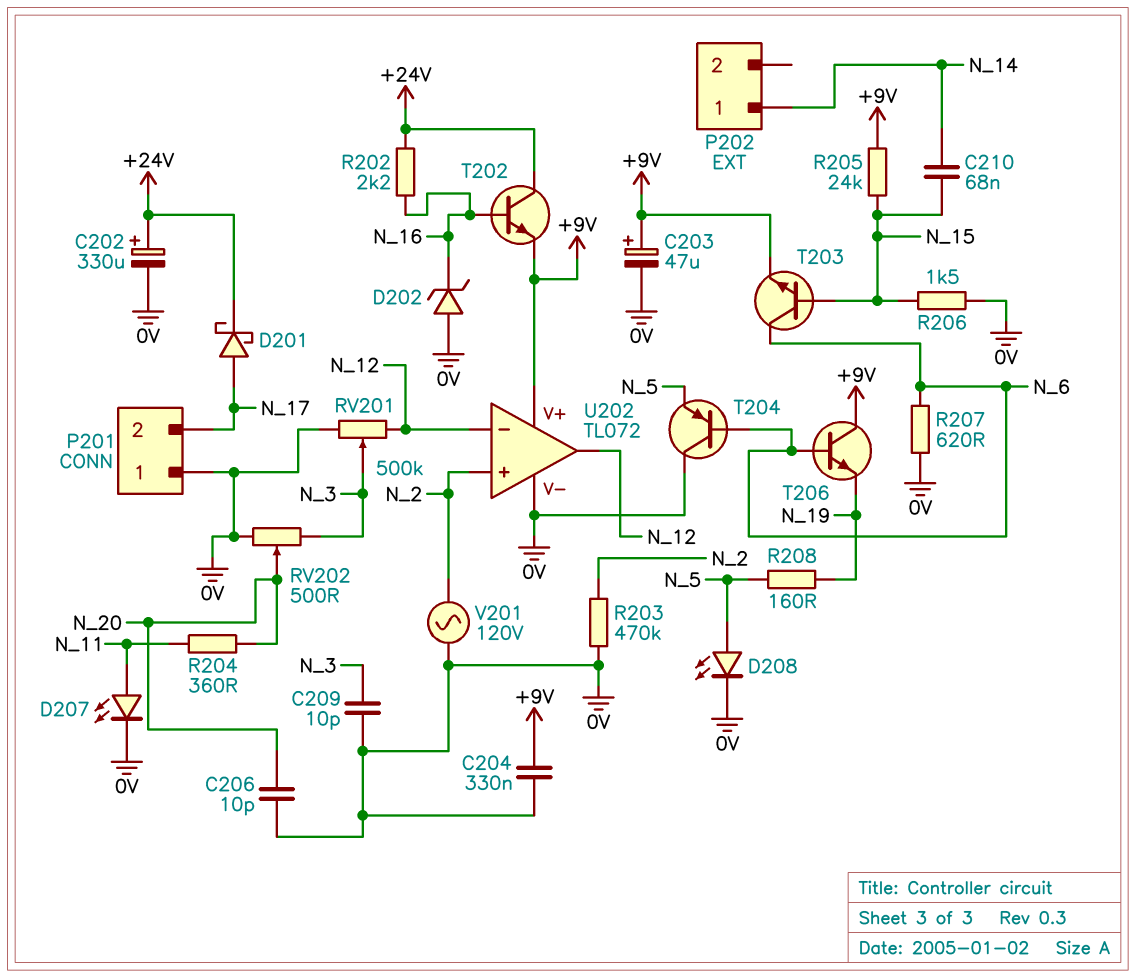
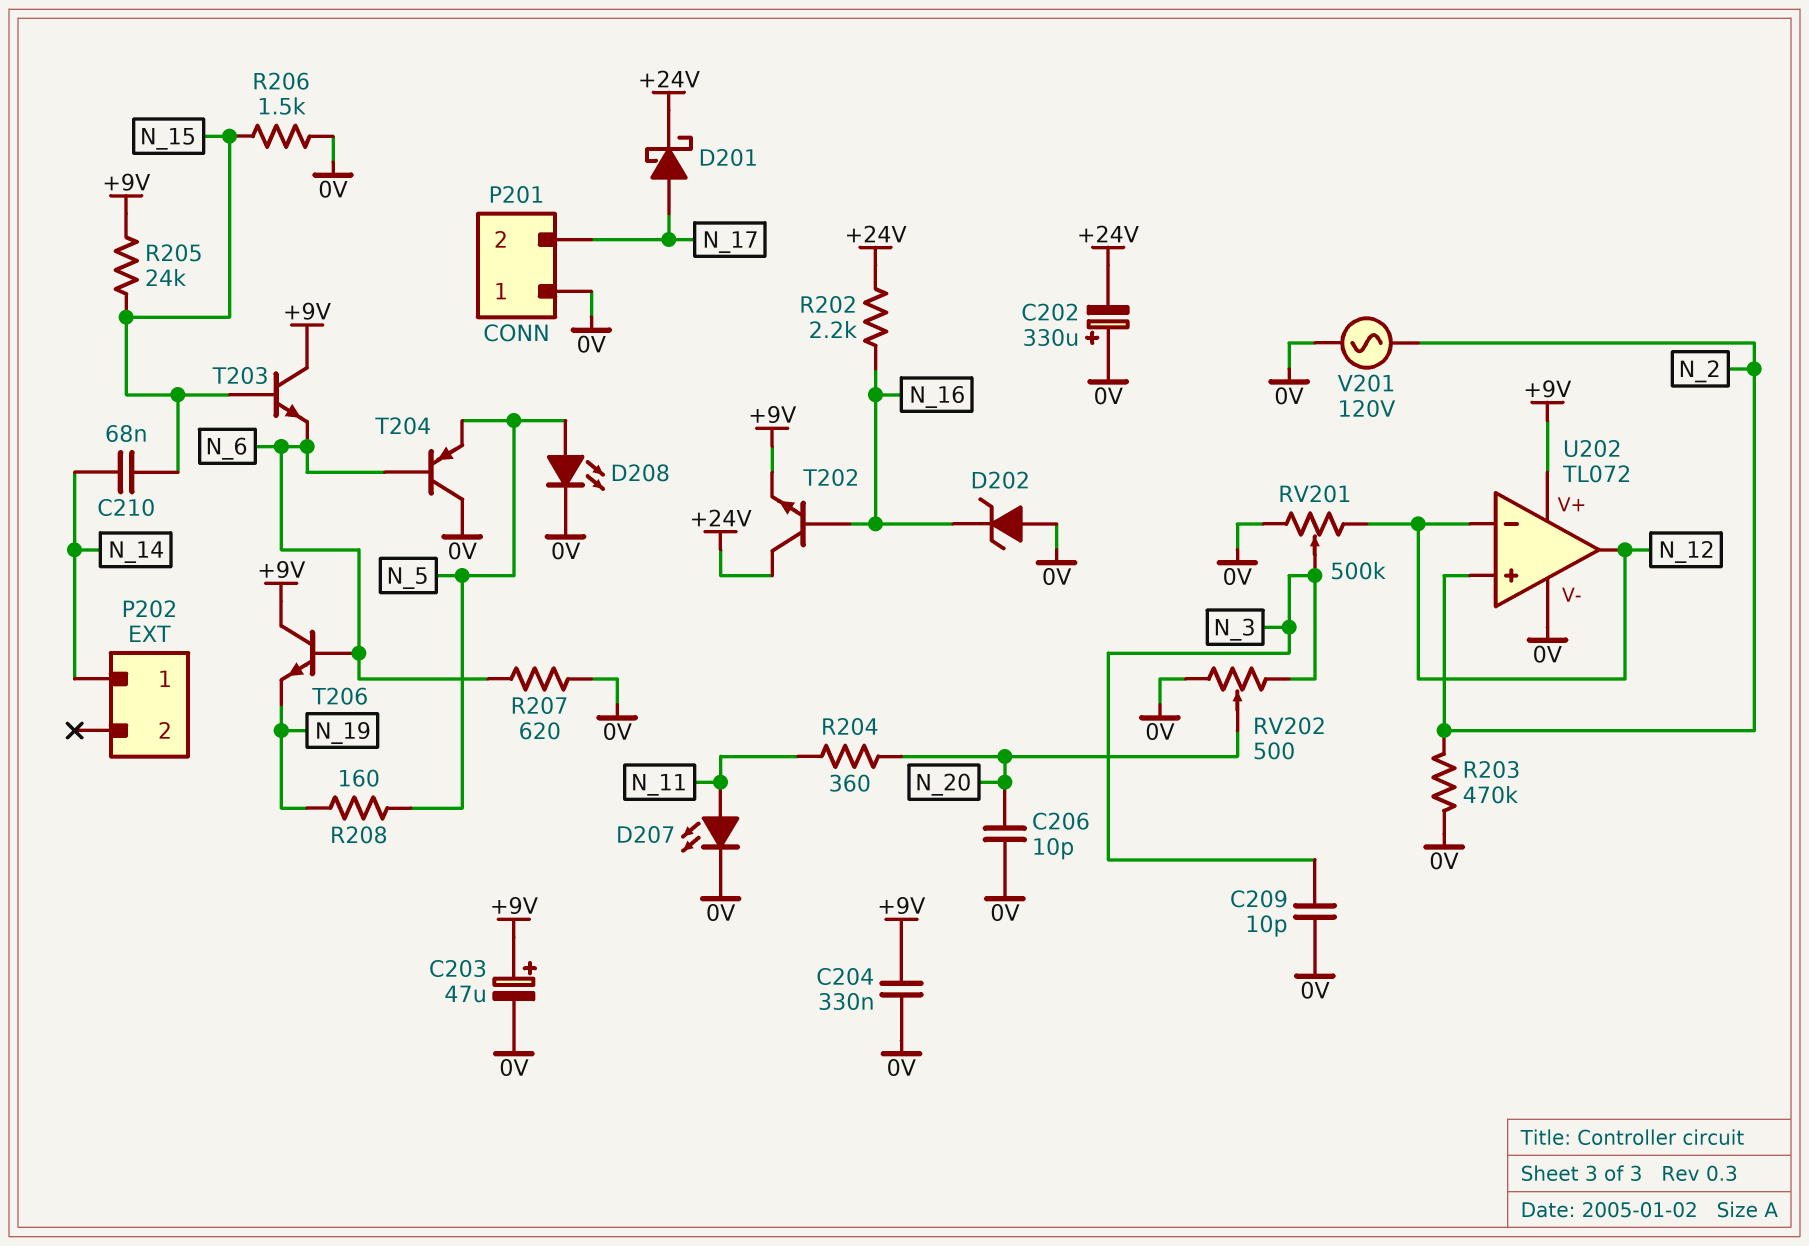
C202: 330uF (plus +24V, minus 0V) -> 330uF (plus 0V, minus +24V)
T203: NPN (B N_15, C N_6, E +9V) -> NPN (B N_15, C +9V, E N_6)

